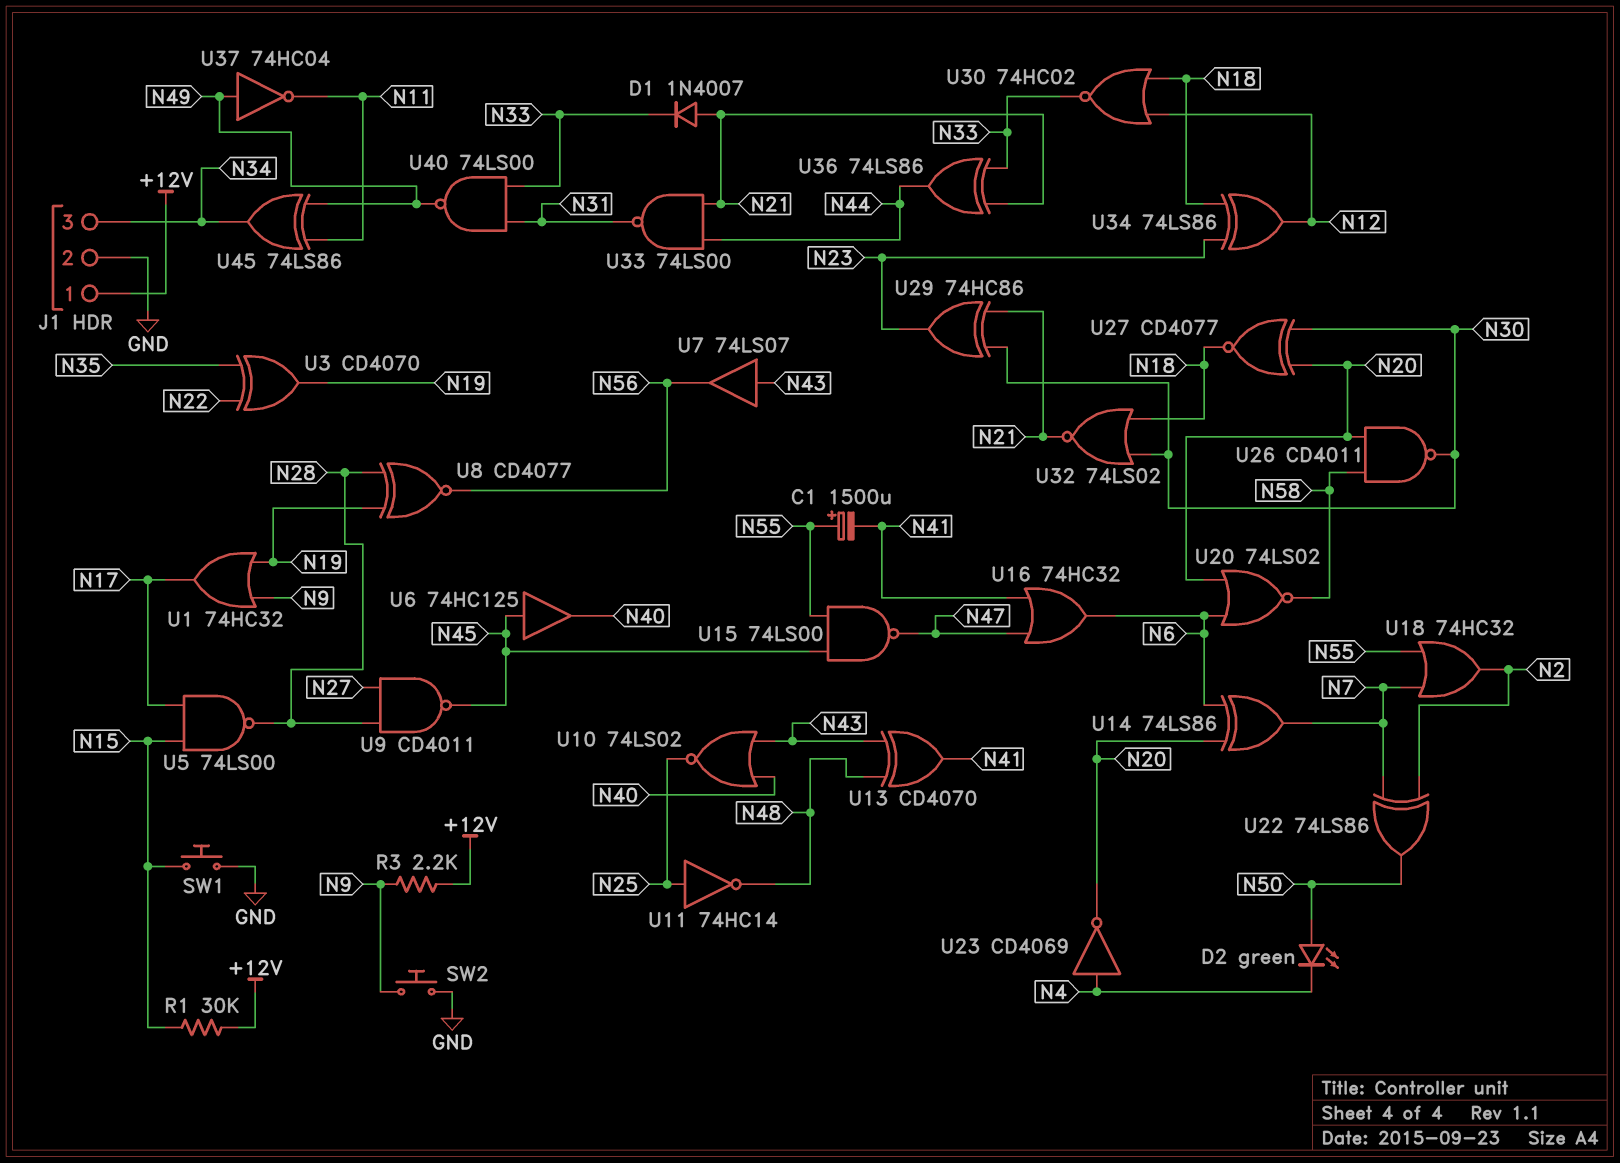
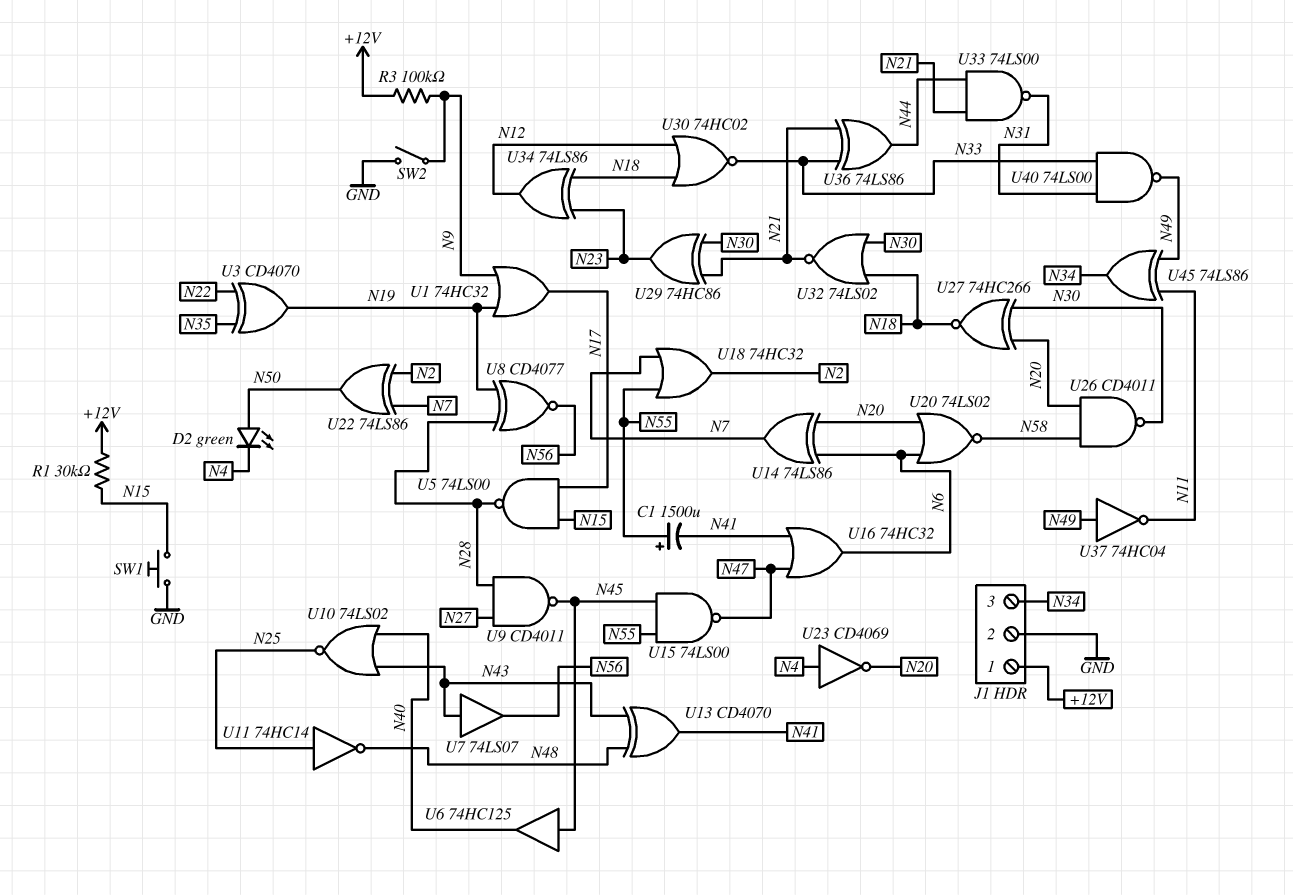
D1: diode 1N4007 (A N21, K N33) -> none
R3: 2.2k (+12V, N9) -> 100k (+12V, N9)
SW2: button (GND, N9) -> switch (GND, N9)
U27: XNOR CD4077 (in N20, in N30, out N18) -> XNOR 74HC266 (in N20, in N30, out N18)

